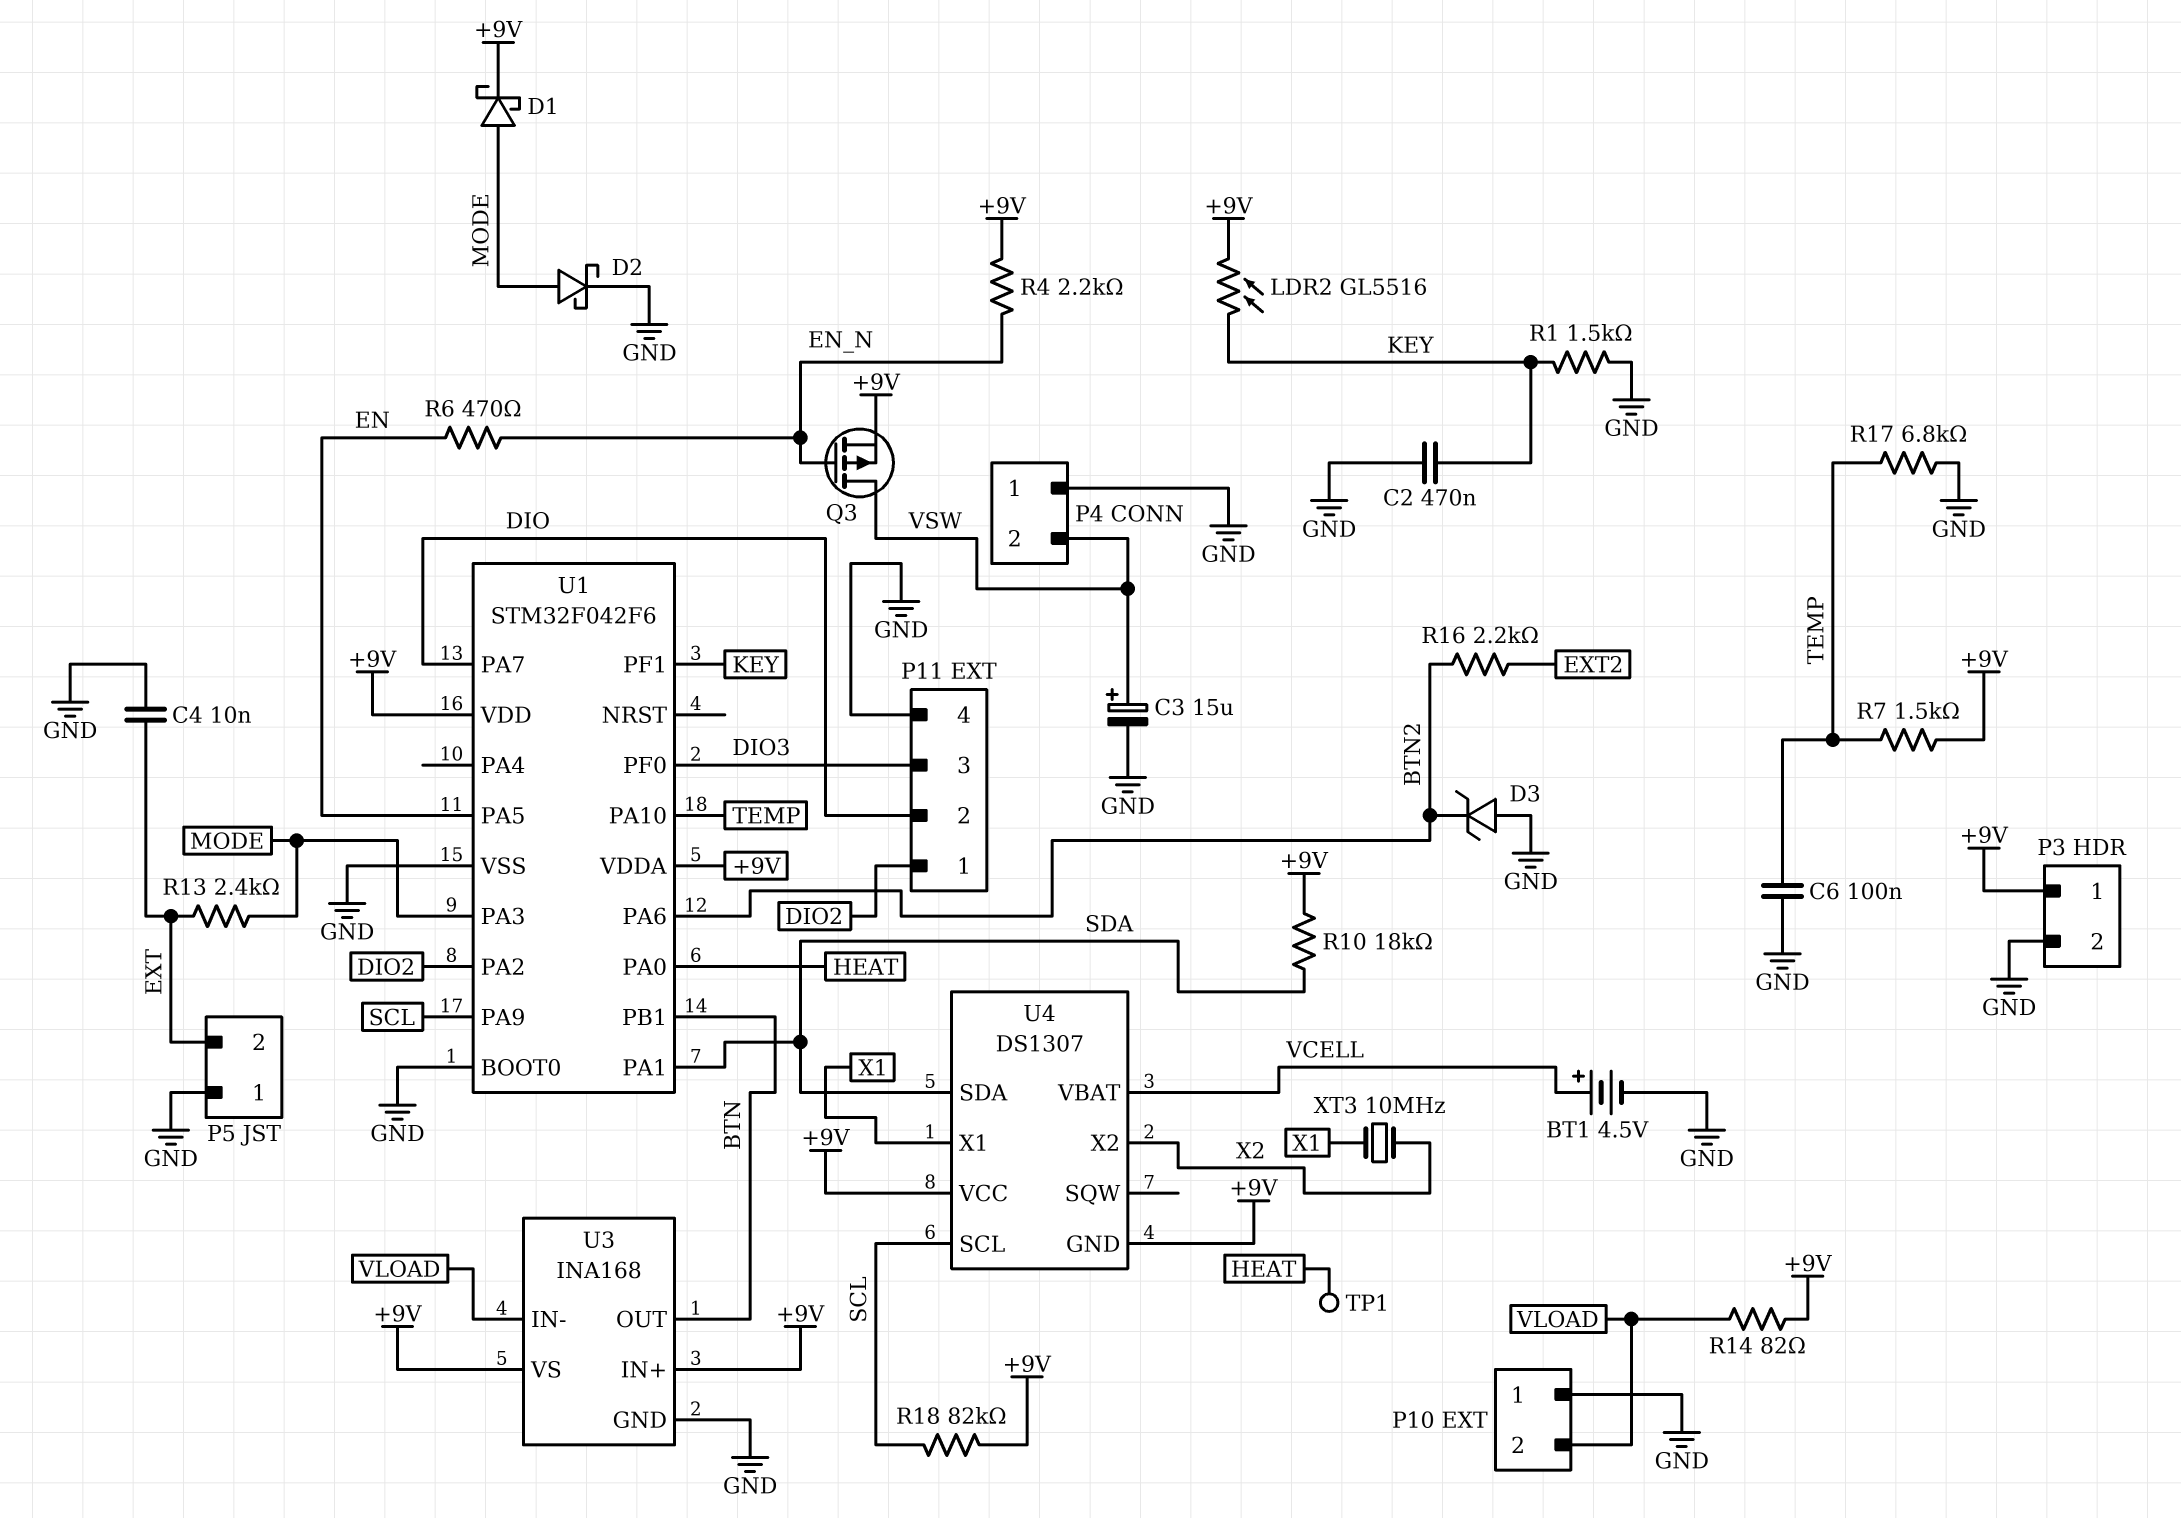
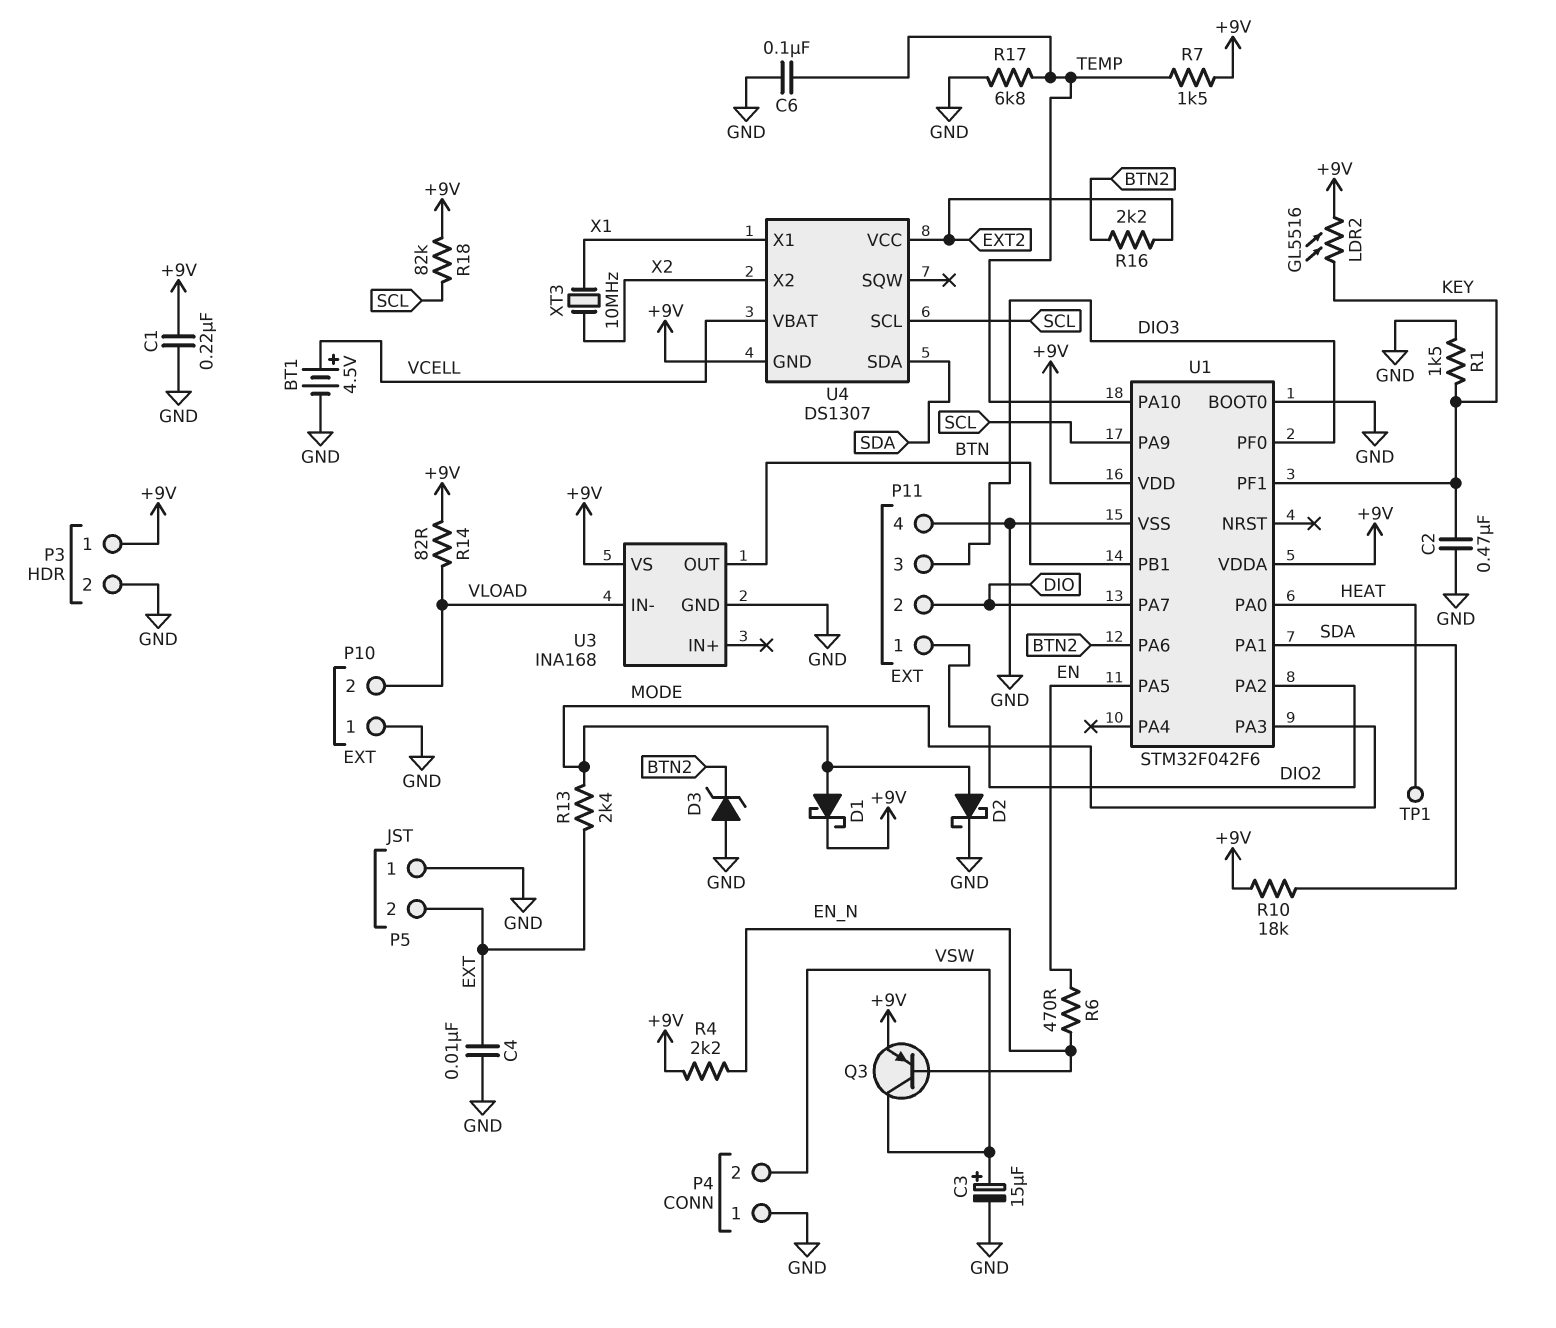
C1: none -> 220nF (+9V, GND)
Q3: PMOS (G EN_N, D VSW, S +9V) -> PNP (B EN_N, C VSW, E +9V)
U3 pin IN+: +9V -> none
U4 pin VCC: +9V -> EXT2

